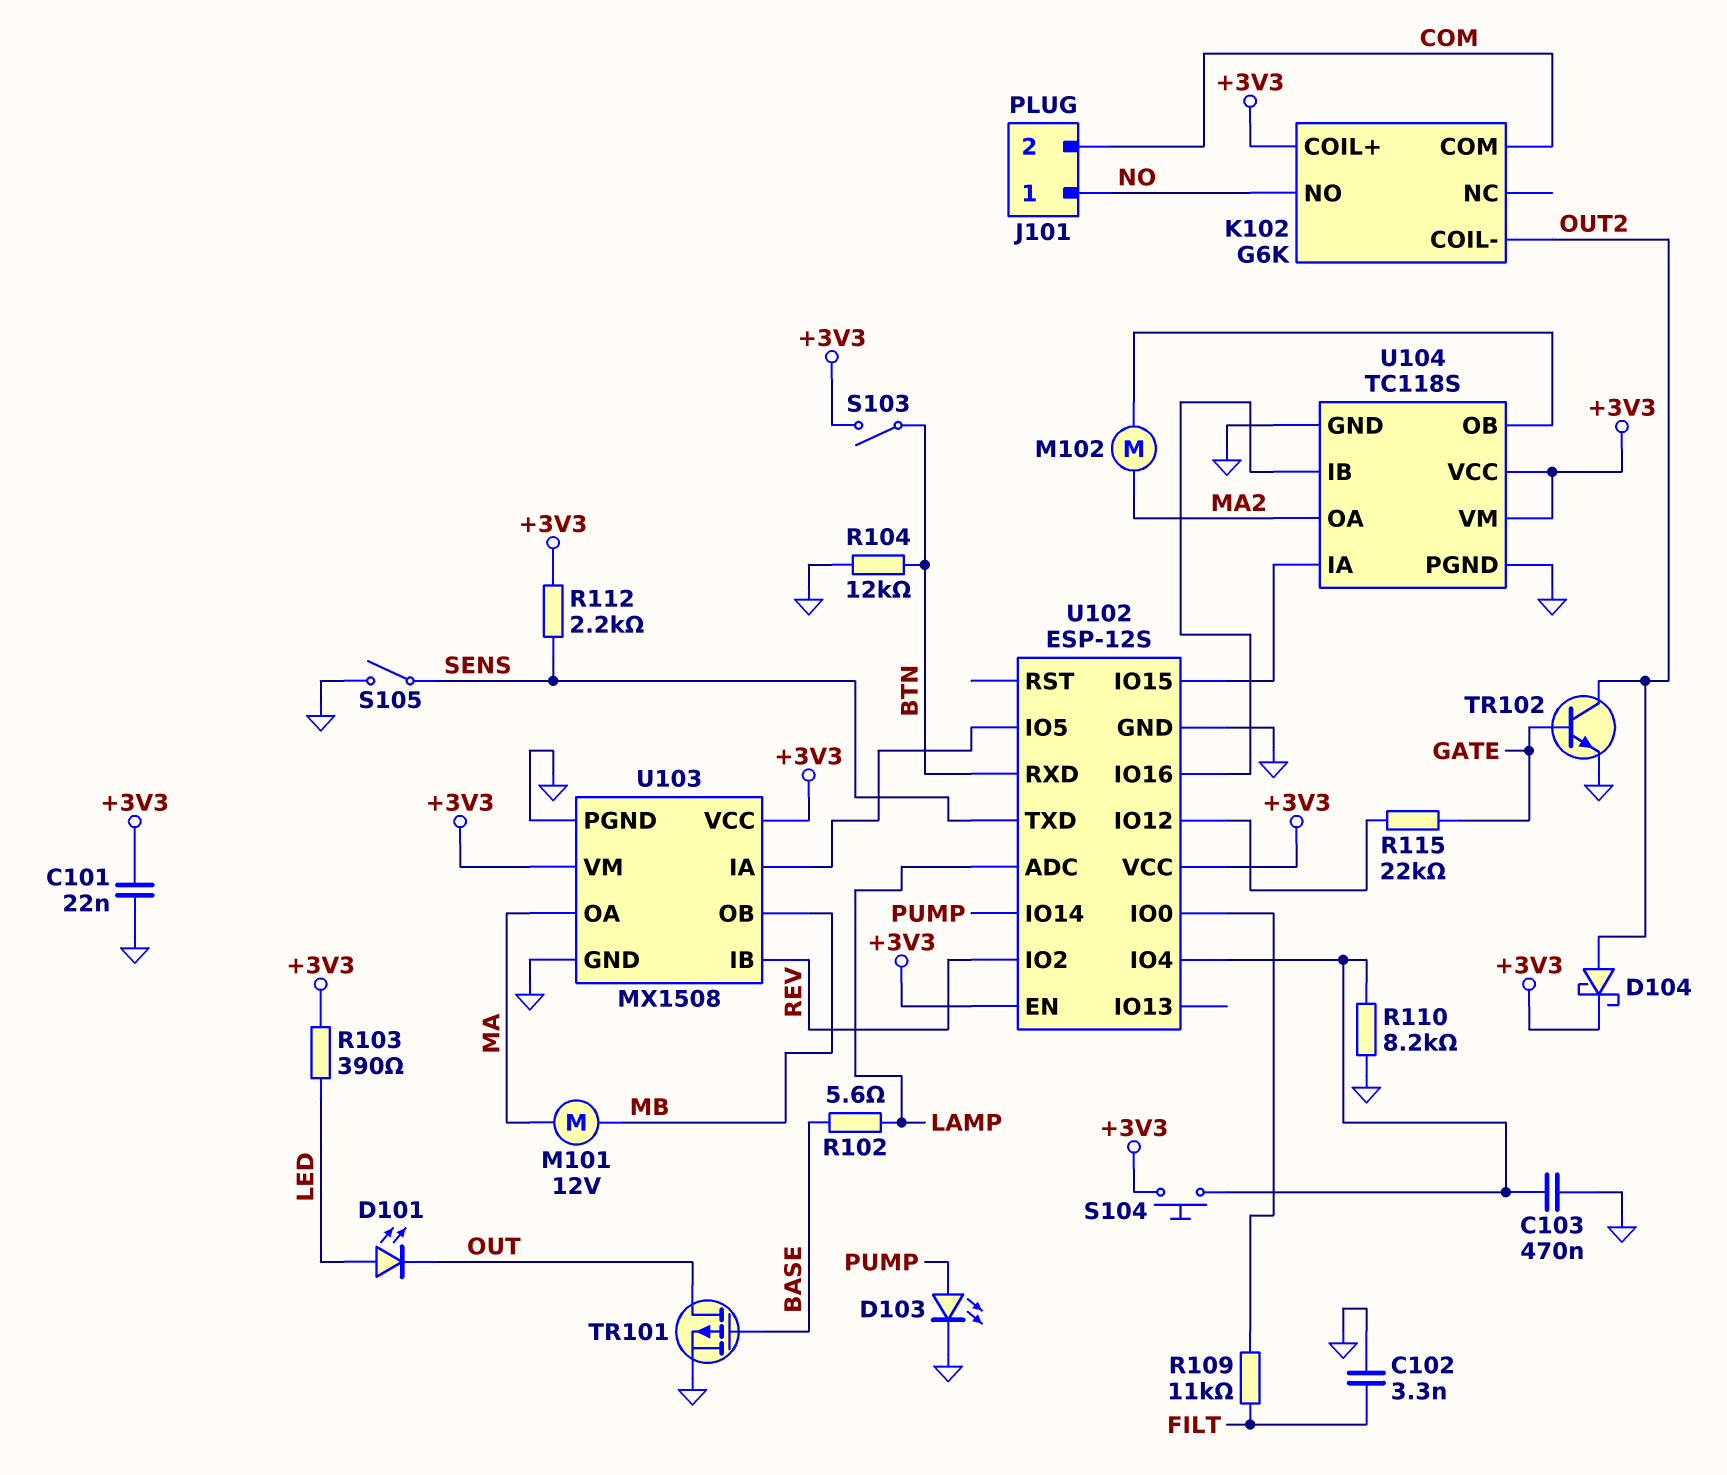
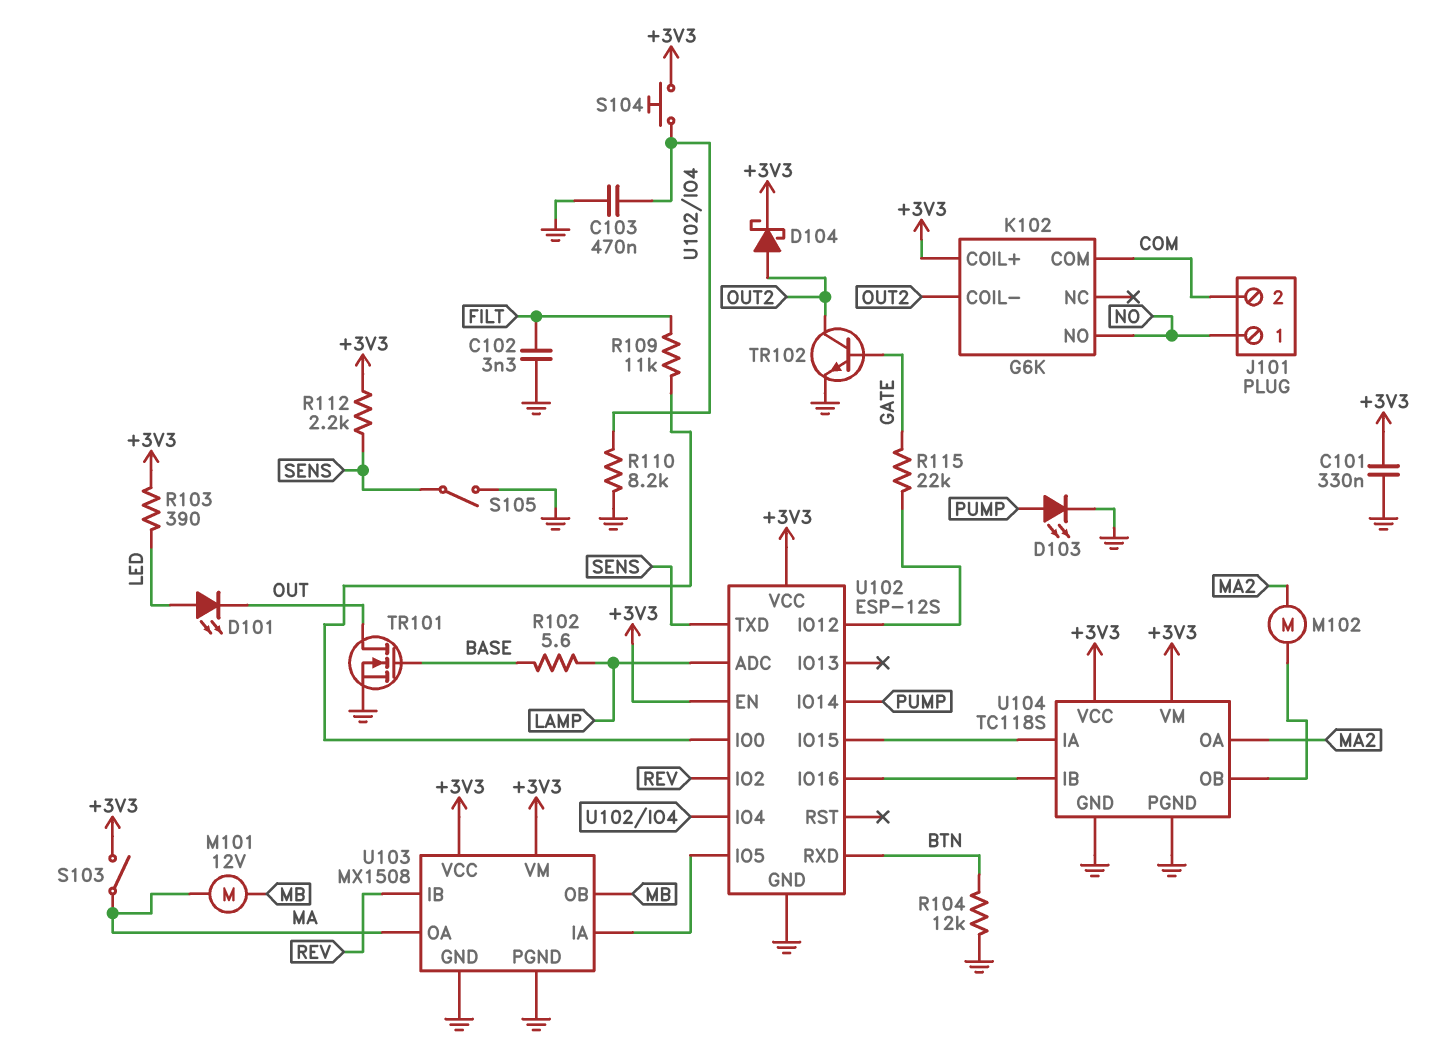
C101: 22nF (+3V3, GND) -> 330nF (+3V3, GND)
S103: switch (+3V3, BTN) -> switch (+3V3, MA)
TR101: PMOS (G BASE, D OUT, S GND) -> NMOS (G BASE, D OUT, S GND)

